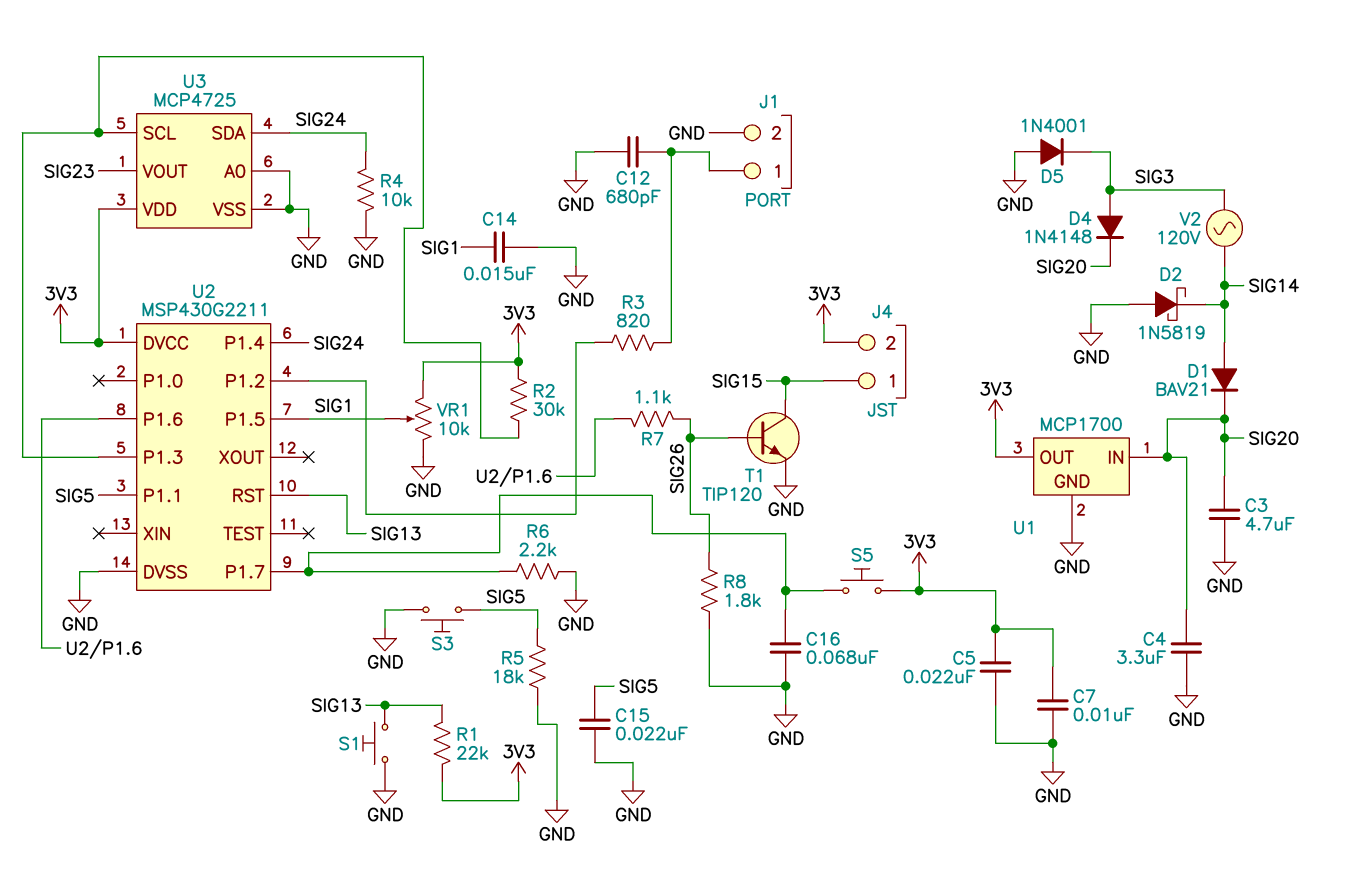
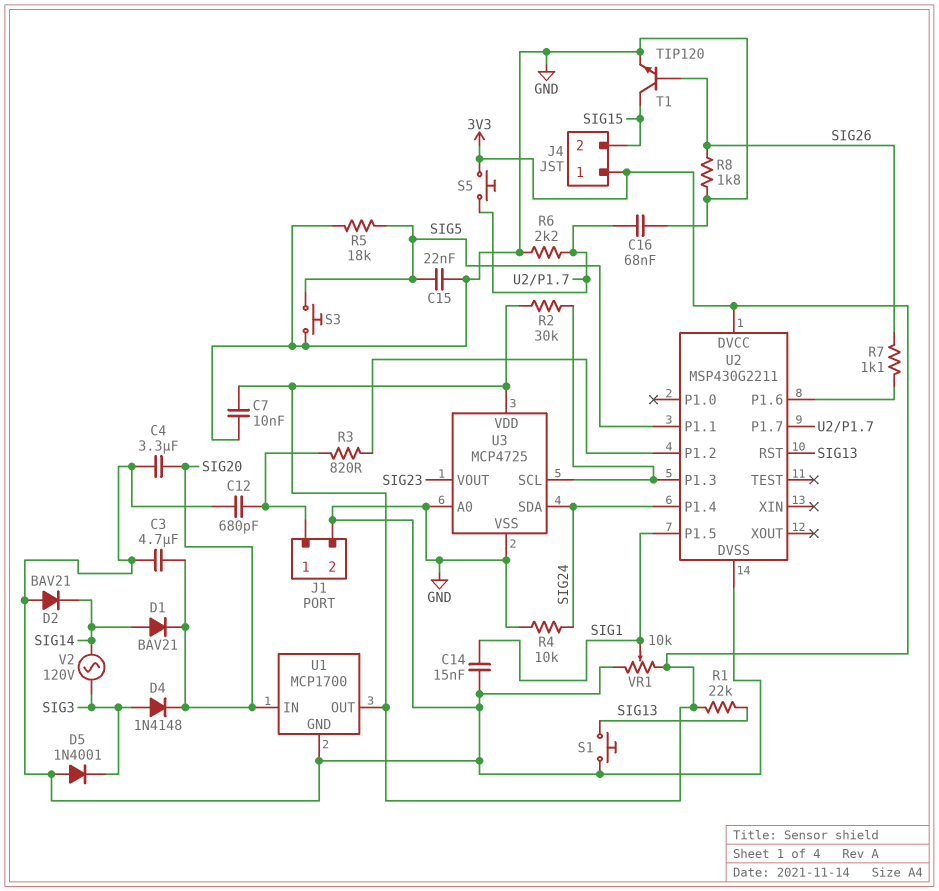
C5: 22nF (3V3, GND) -> none
D2: schottky 1N5819 (A GND, K SIG14) -> diode BAV21 (A GND, K SIG14)
J4 pin 1: SIG15 -> 3V3
J4 pin 2: 3V3 -> SIG15

